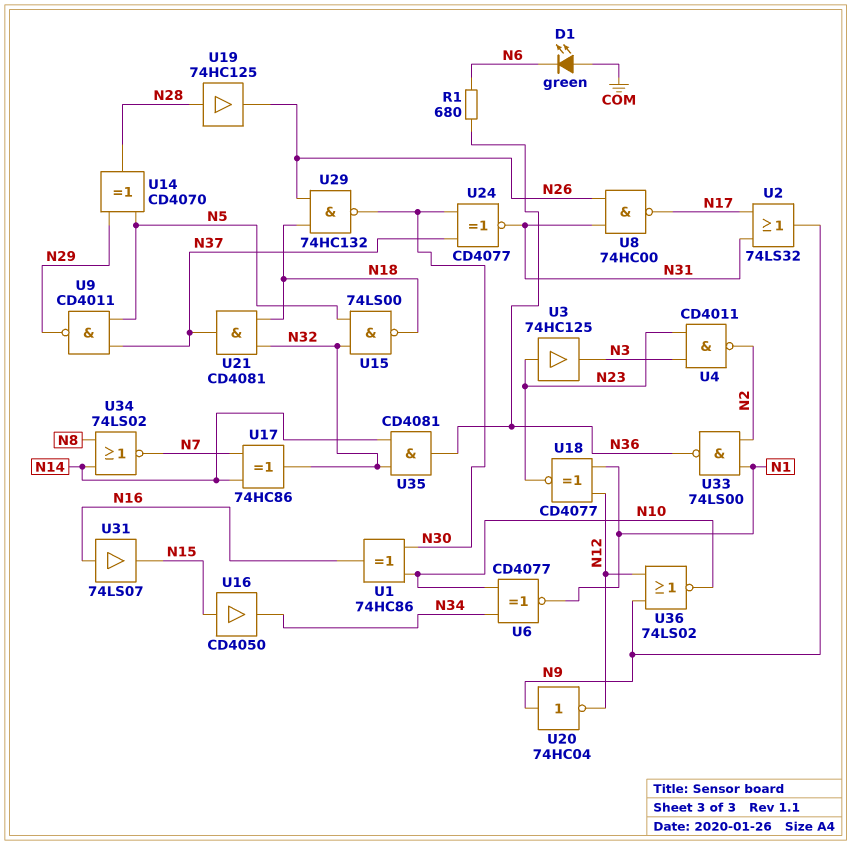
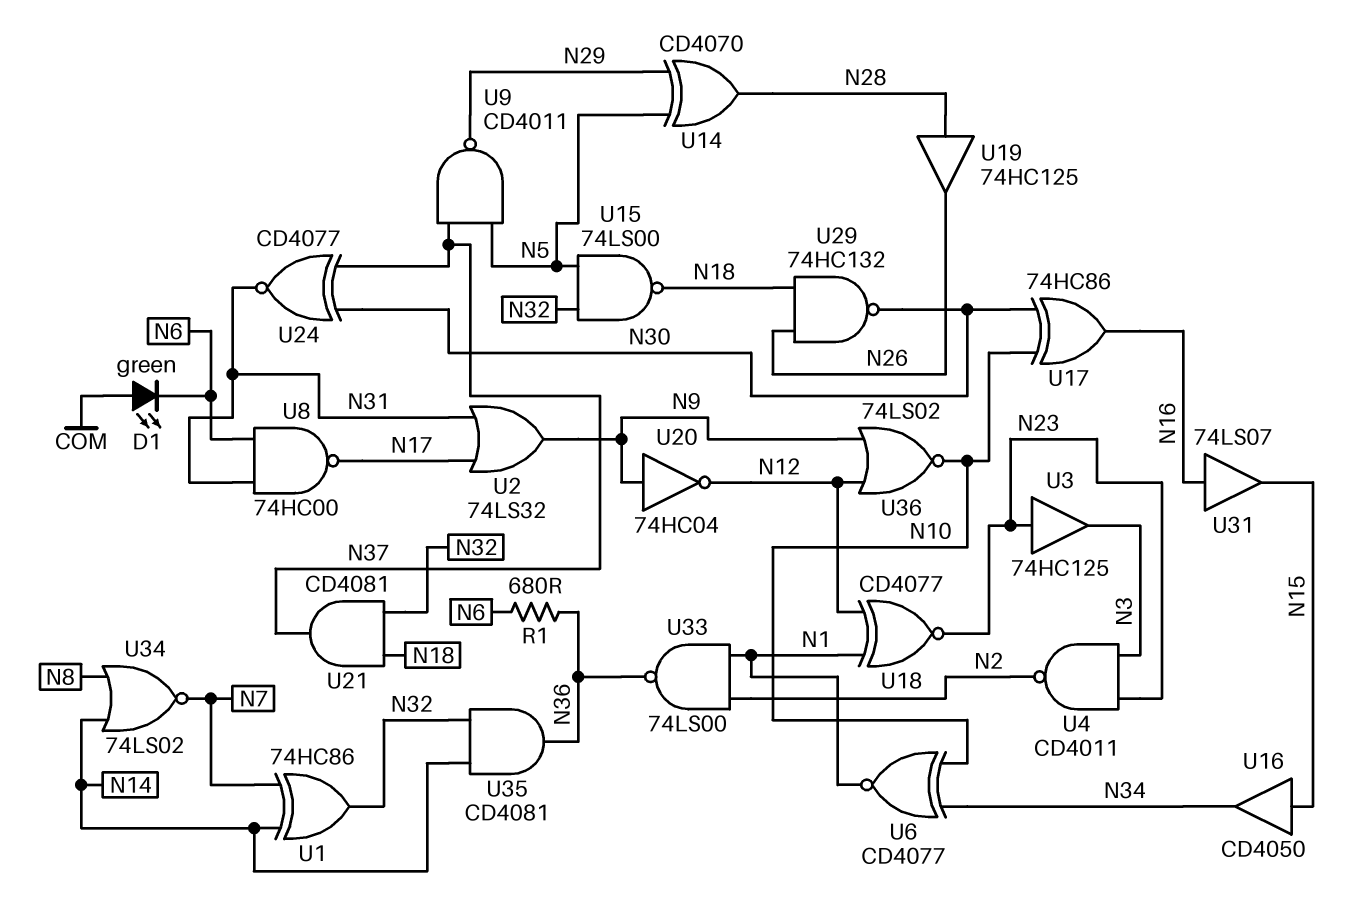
U1: XOR 74HC86 (in N10, in N30, out N16) -> XOR 74HC86 (in N7, in N14, out N32)
U8: NAND 74HC00 (in N26, in N31, out N17) -> NAND 74HC00 (in N6, in N31, out N17)
U17: XOR 74HC86 (in N7, in N14, out N32) -> XOR 74HC86 (in N10, in N30, out N16)

